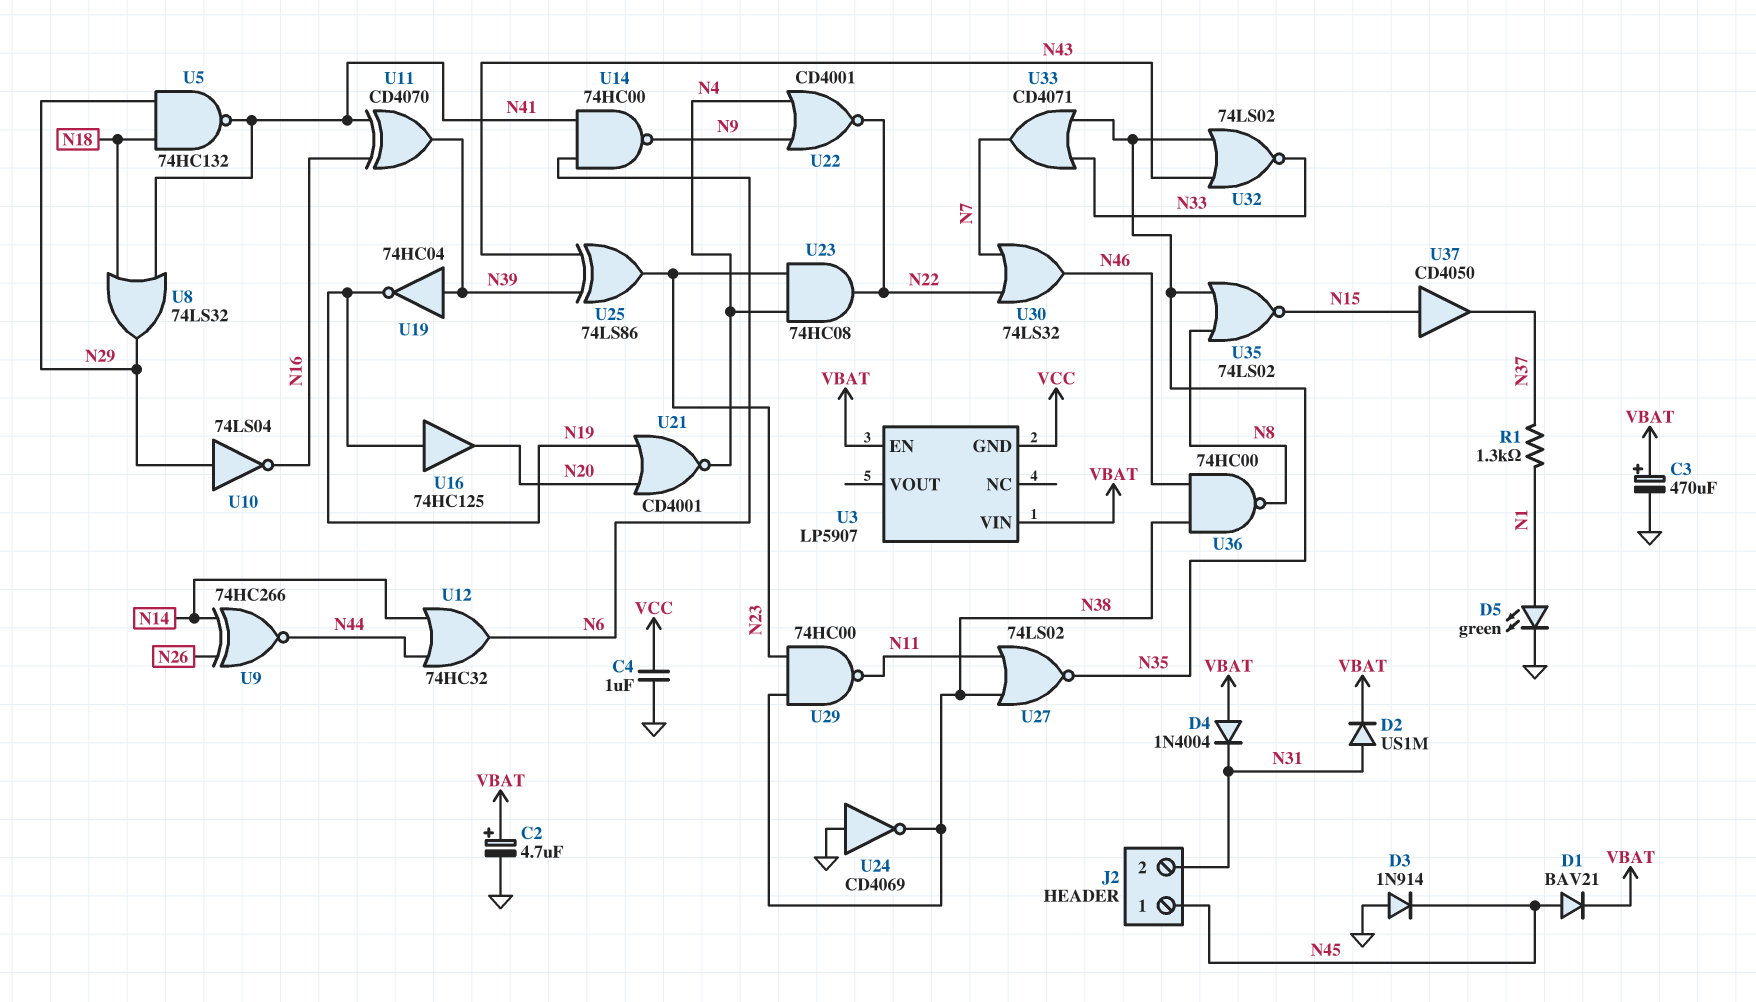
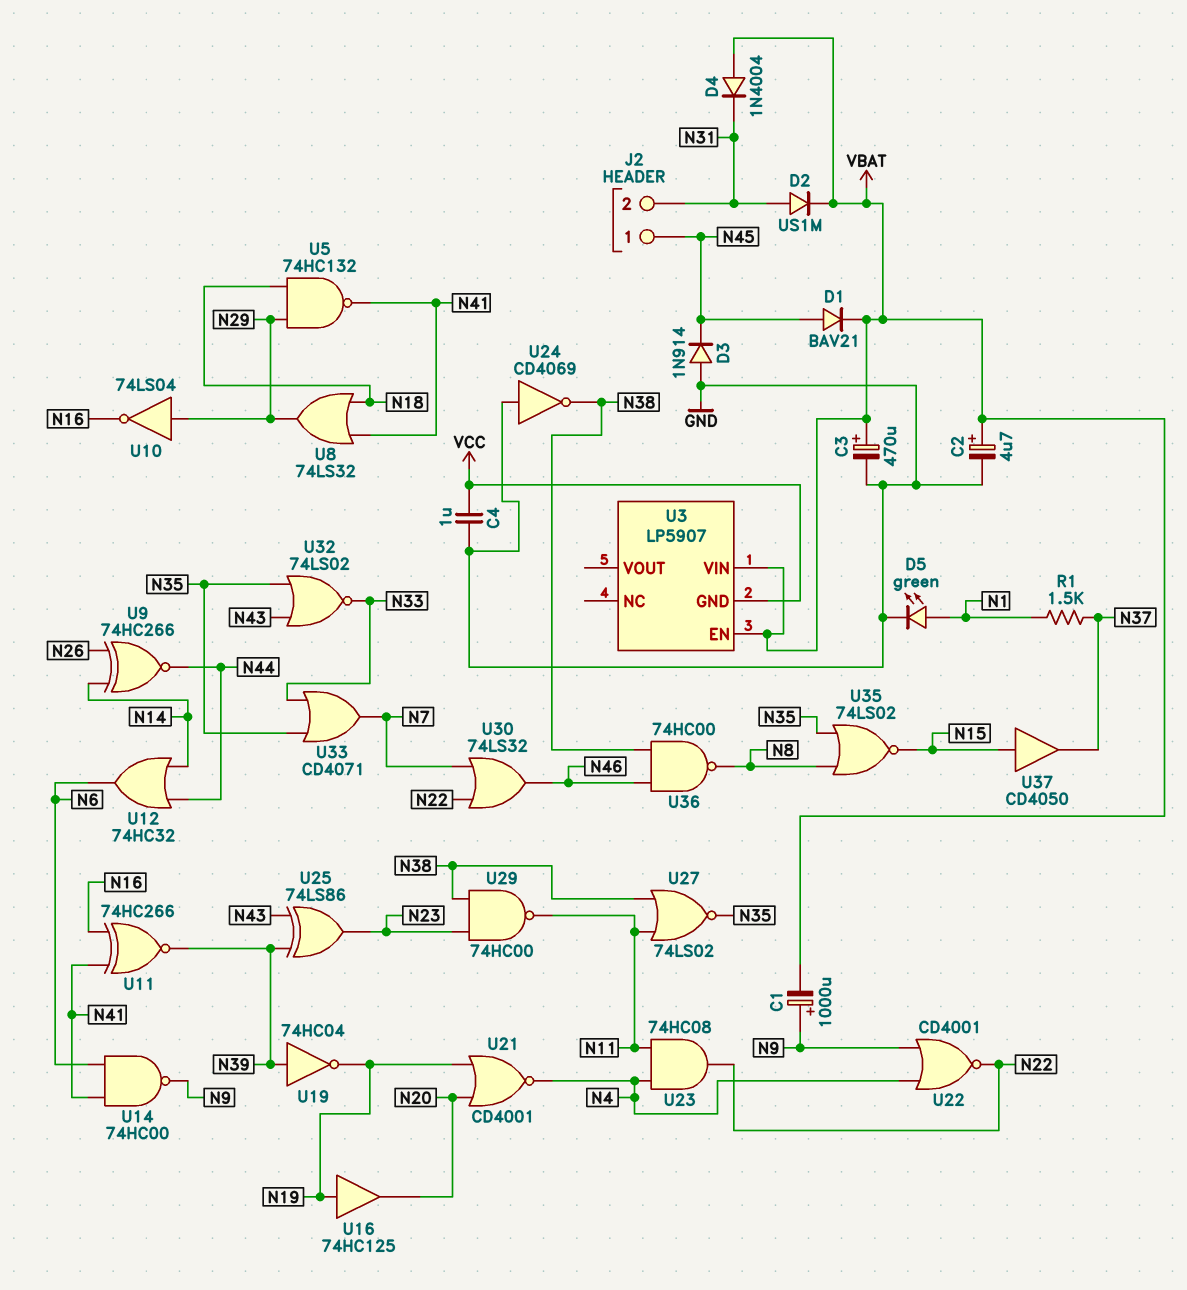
C1: none -> 1000uF (plus N9, minus VBAT)
R1: 1.3k (N1, N37) -> 1.5k (N1, N37)
U11: XOR CD4070 (in N16, in N41, out N39) -> XNOR 74HC266 (in N16, in N41, out N39)
U23: AND 74HC08 (in N4, in N23, out N22) -> AND 74HC08 (in N4, in N11, out N22)

